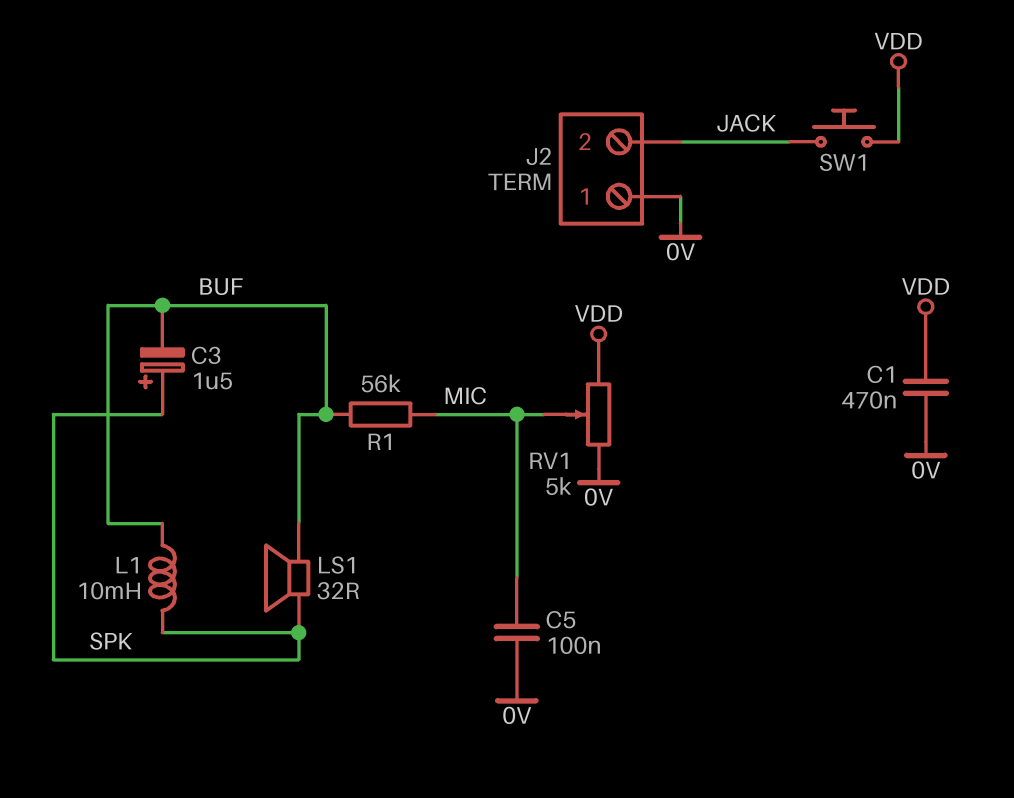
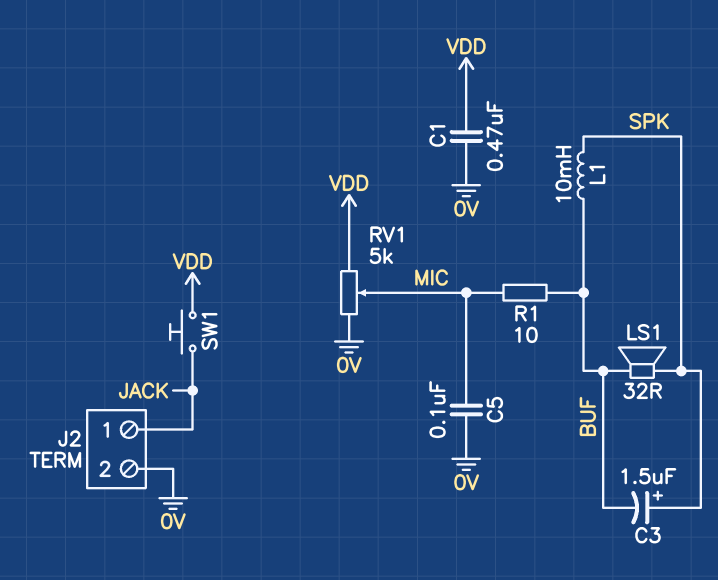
J2 pin 1: 0V -> JACK
J2 pin 2: JACK -> 0V
R1: 56k (BUF, MIC) -> 10 (BUF, MIC)

